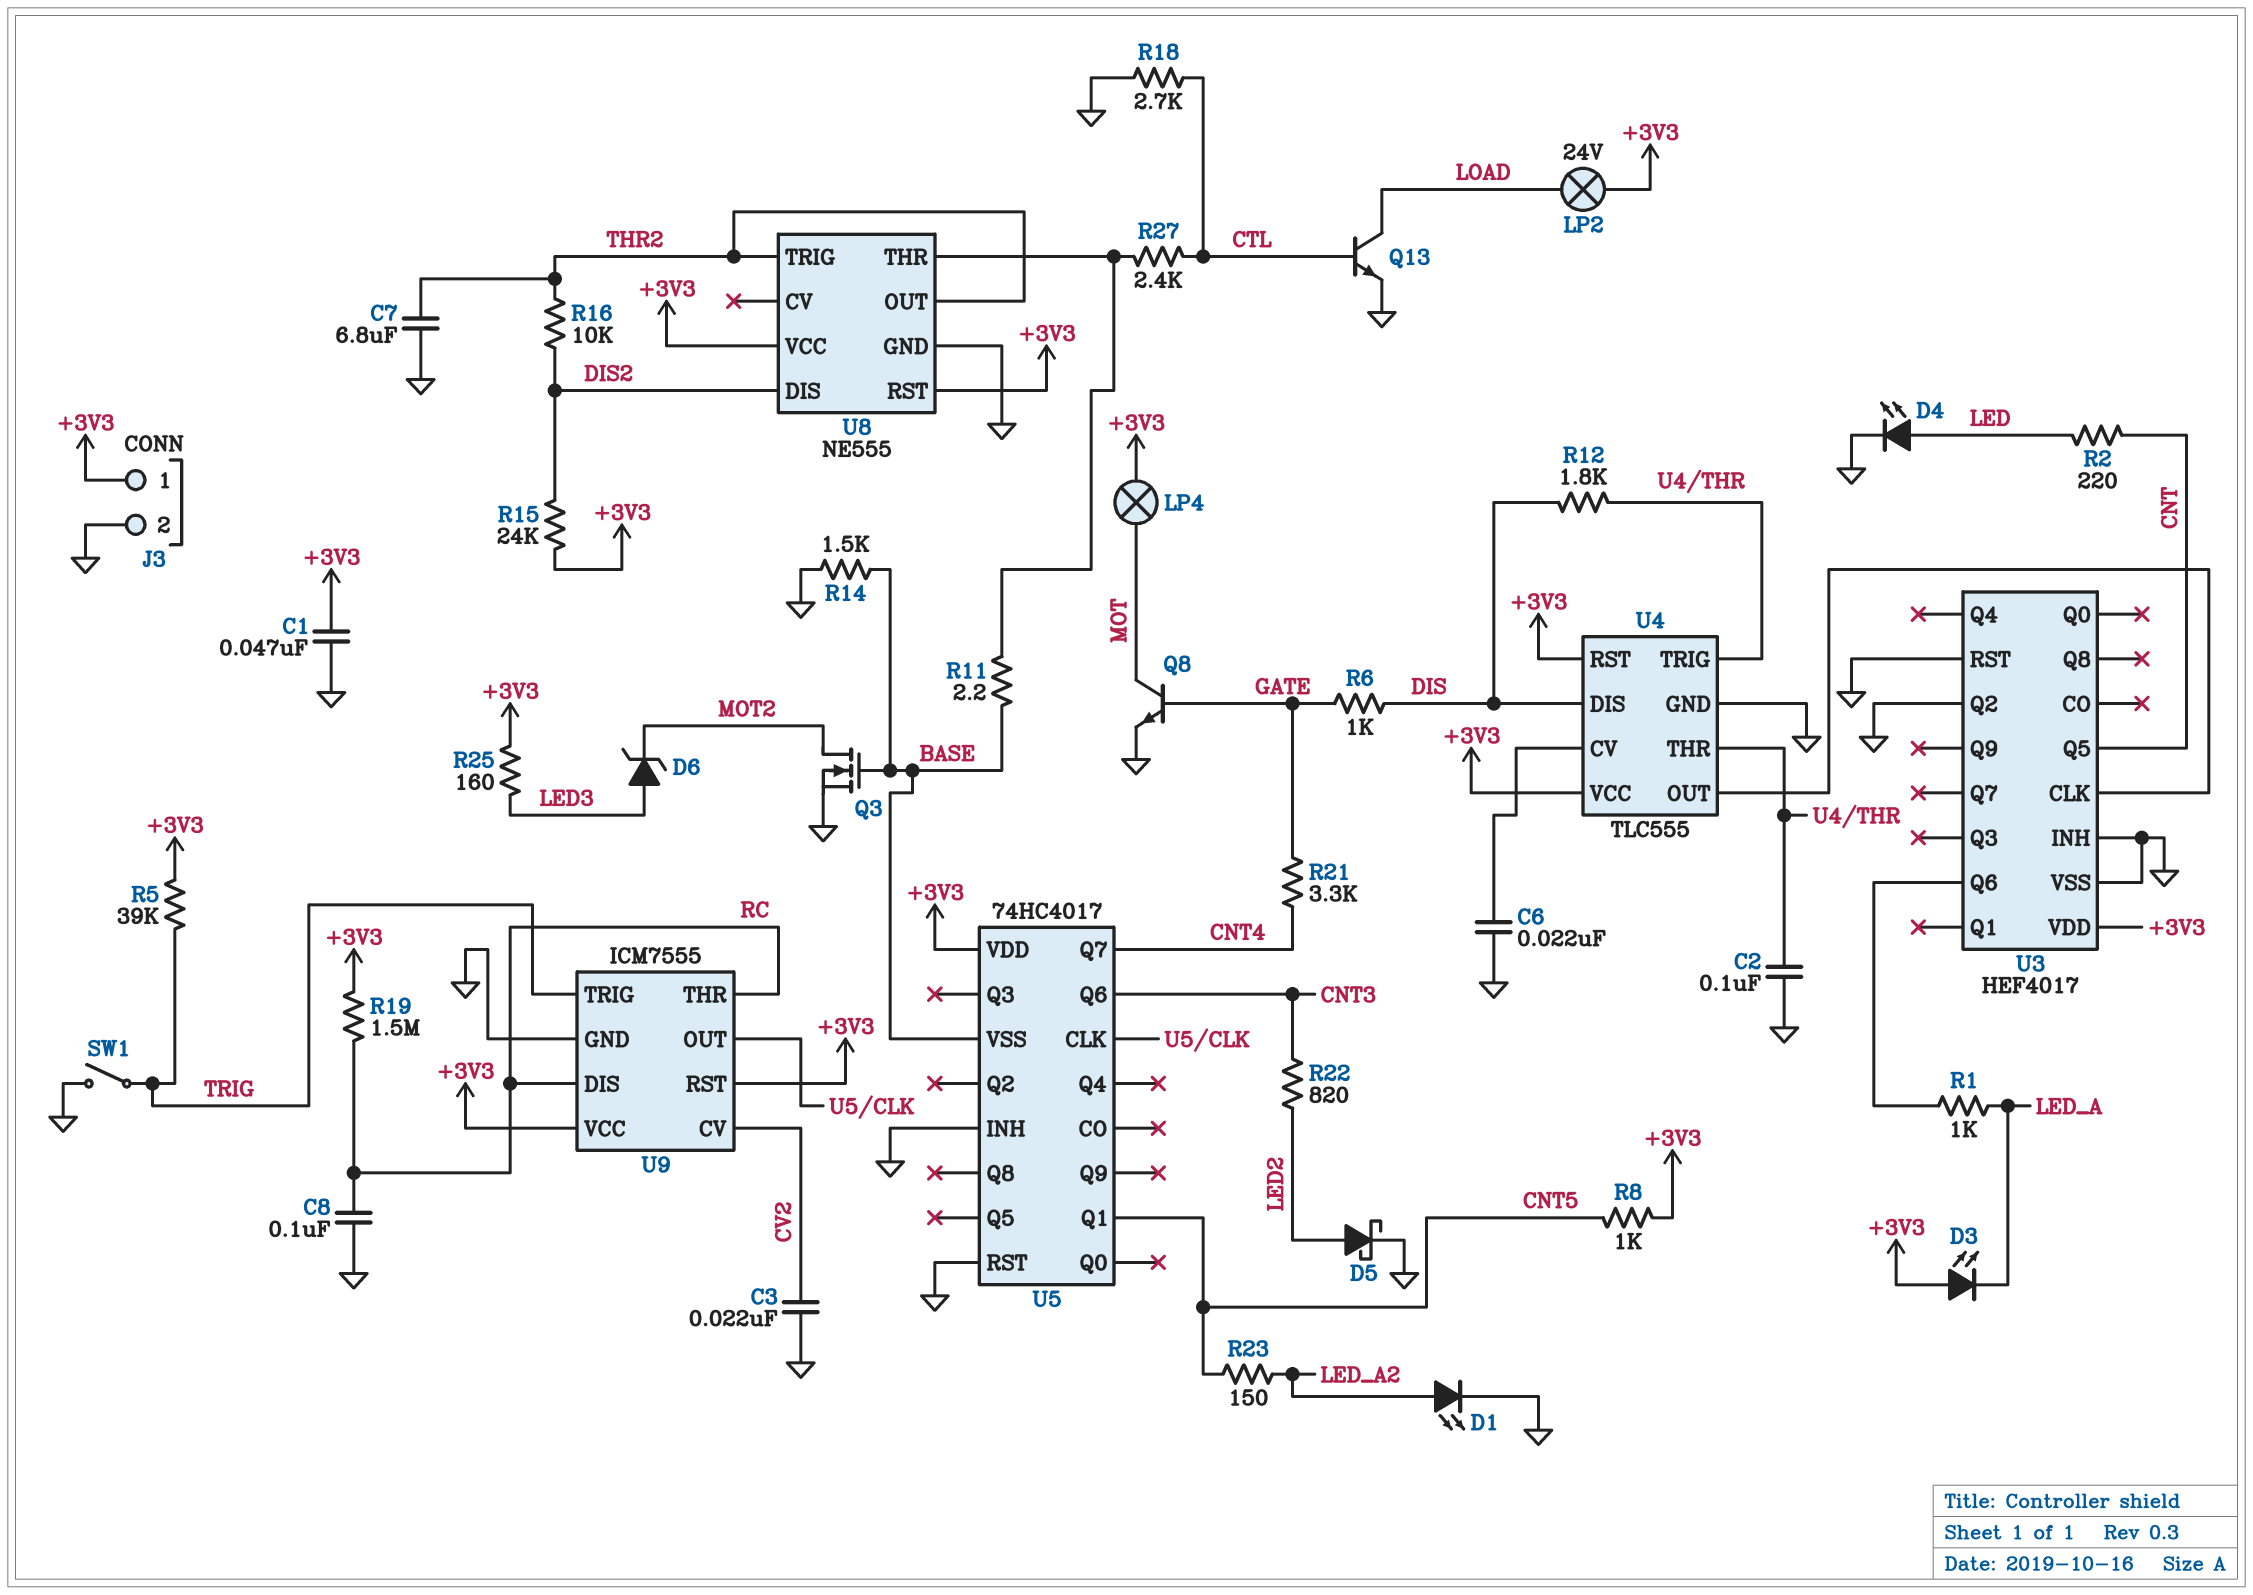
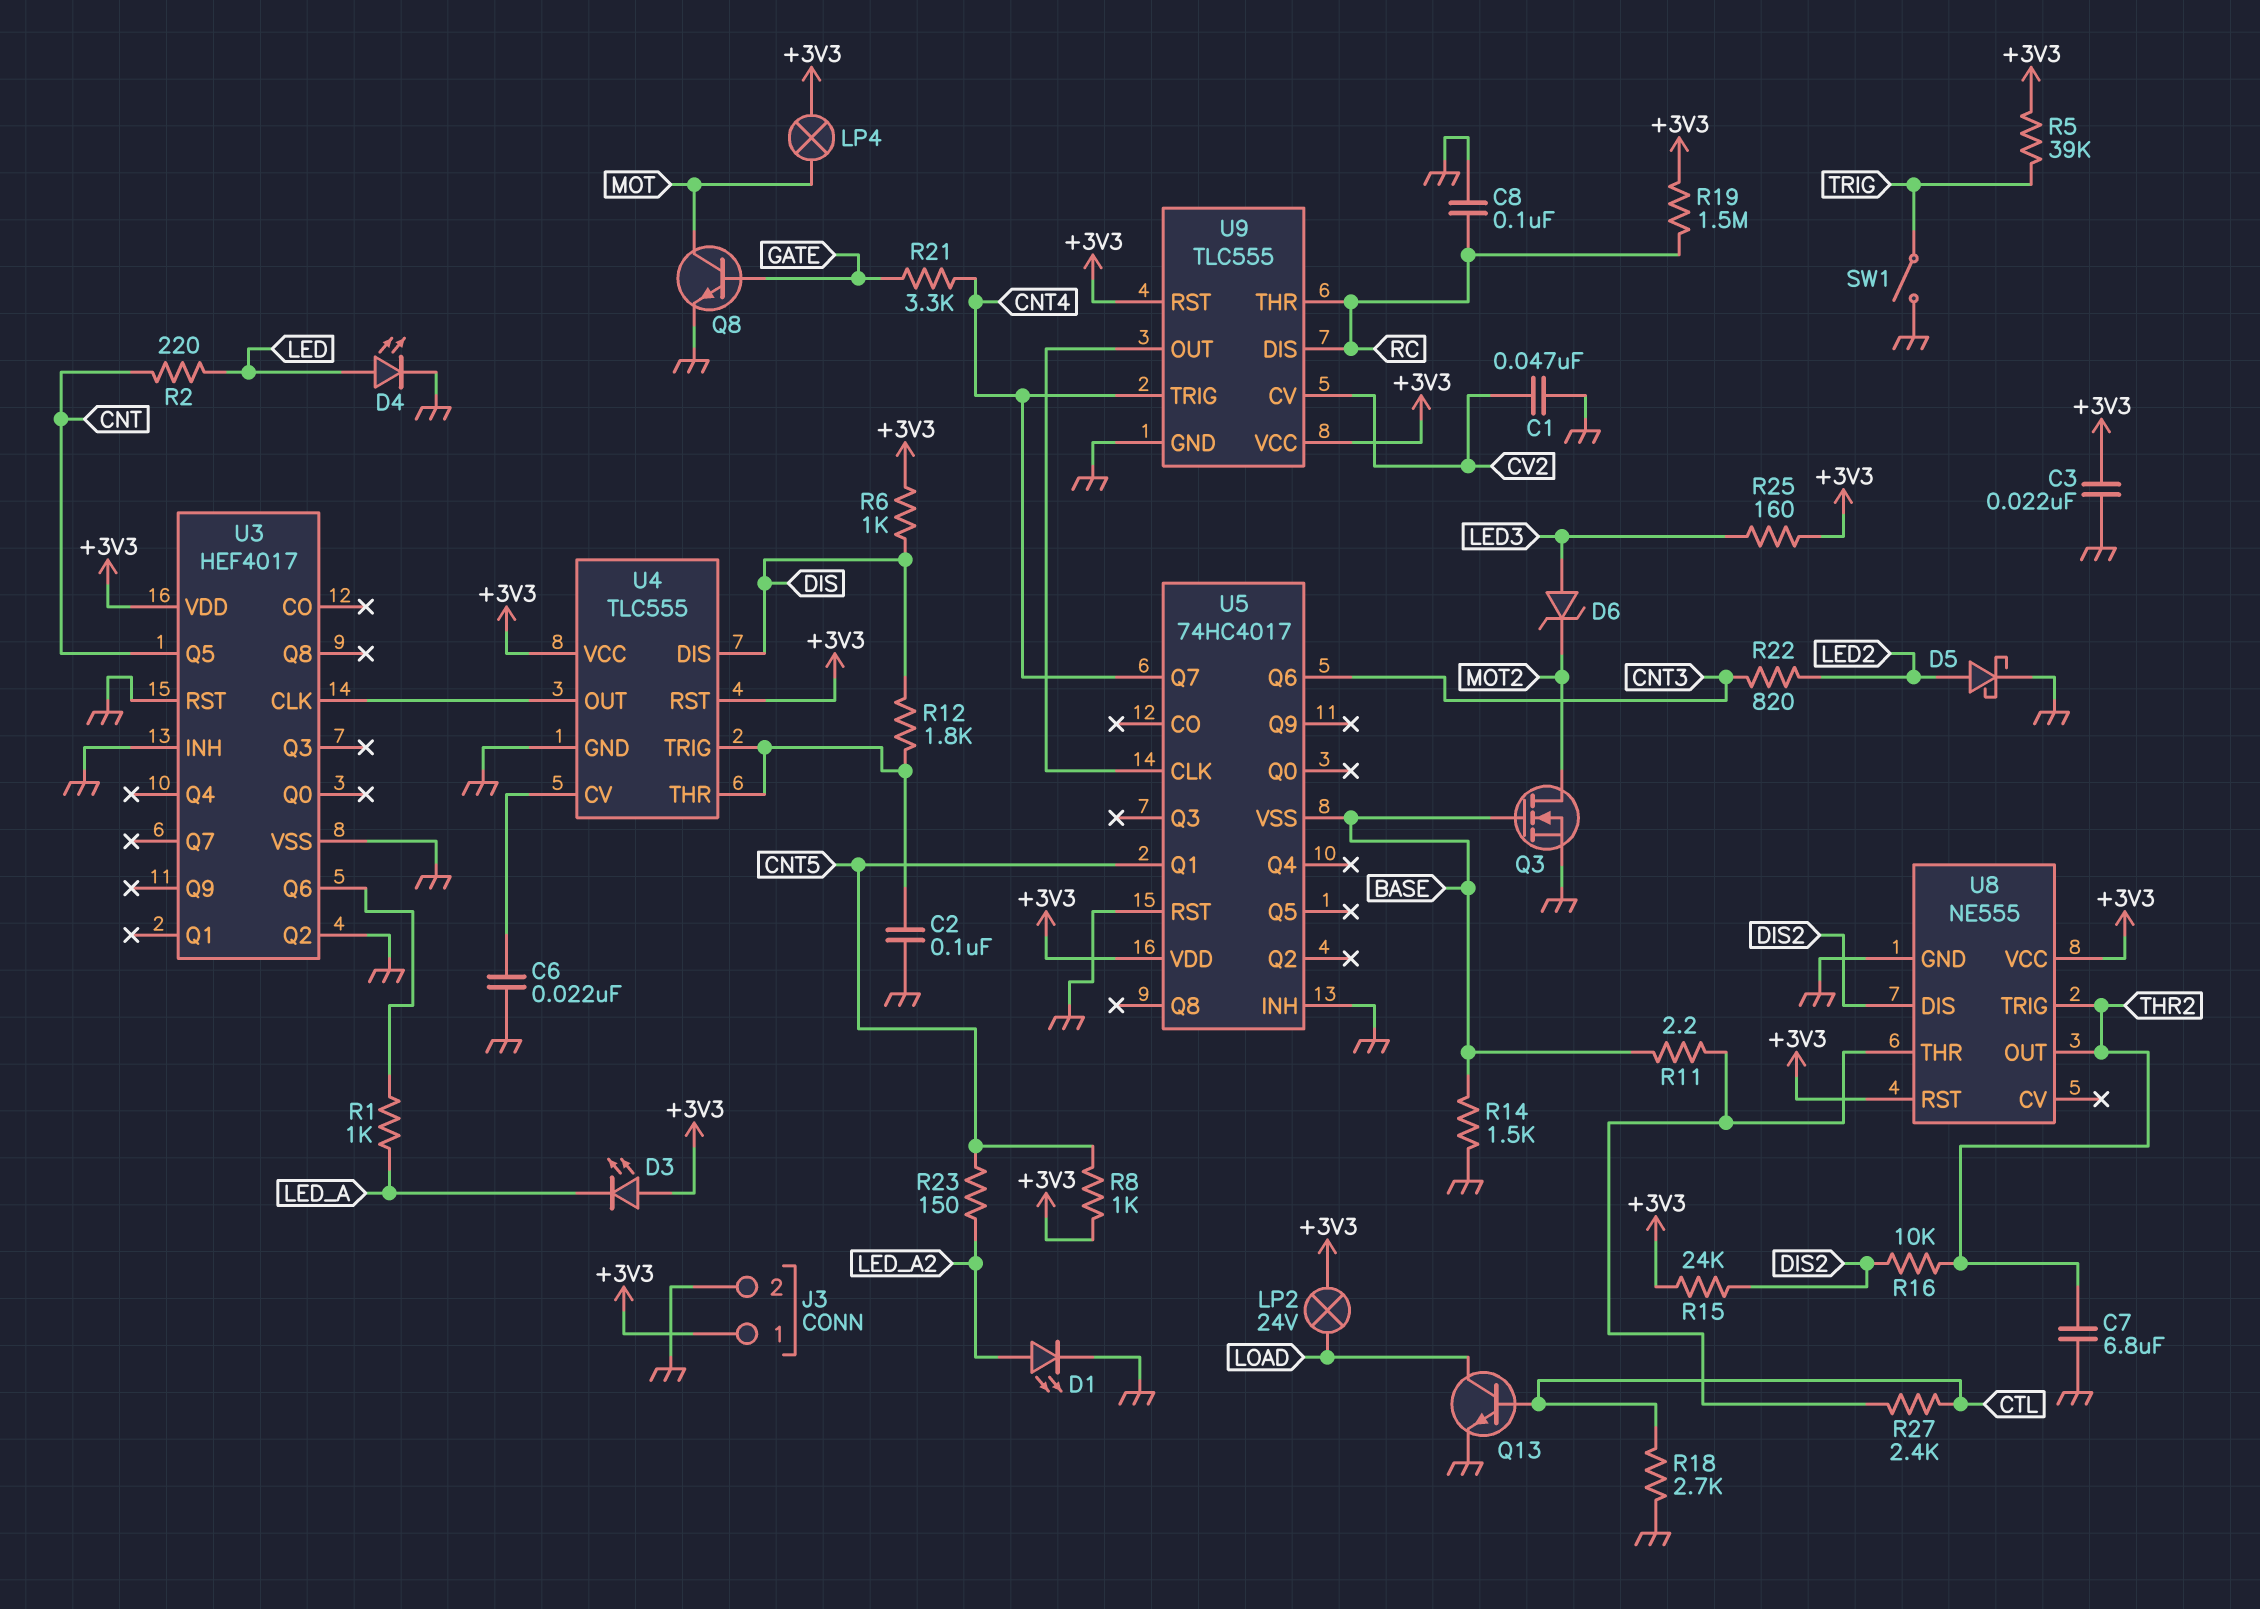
C1: 47nF (+3V3, GND) -> 47nF (CV2, GND)
C3: 22nF (CV2, GND) -> 22nF (+3V3, GND)
R6: 1k (DIS, GATE) -> 1k (+3V3, DIS)
U9: ICM7555 -> TLC555
U9 pin TRIG: TRIG -> CNT4

